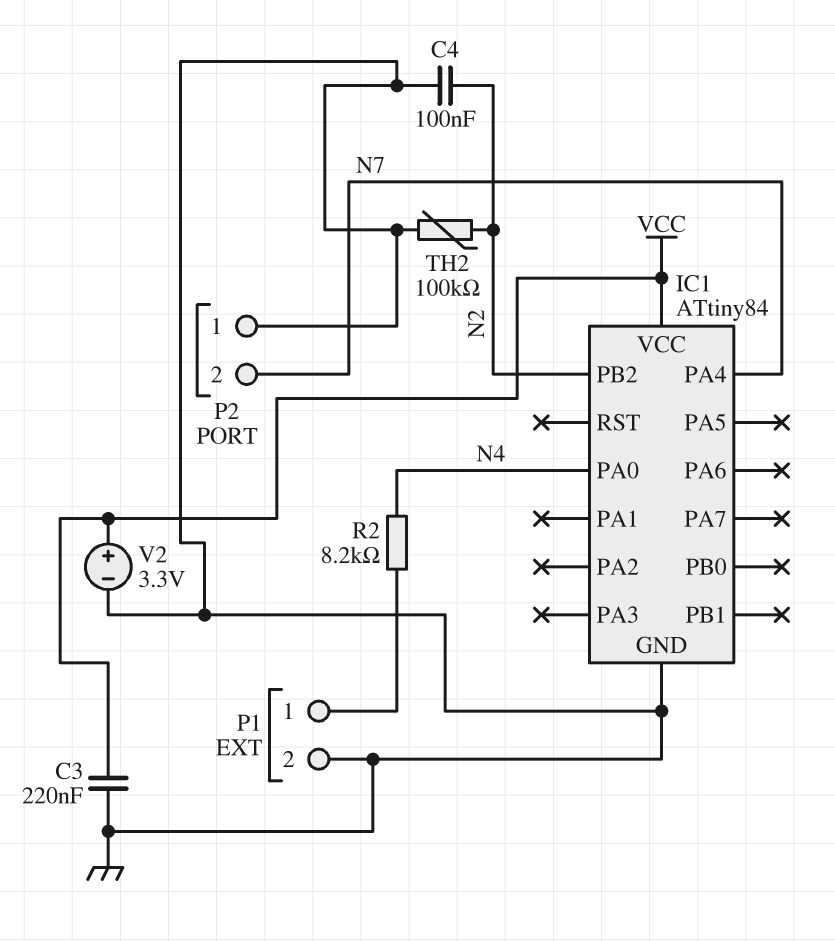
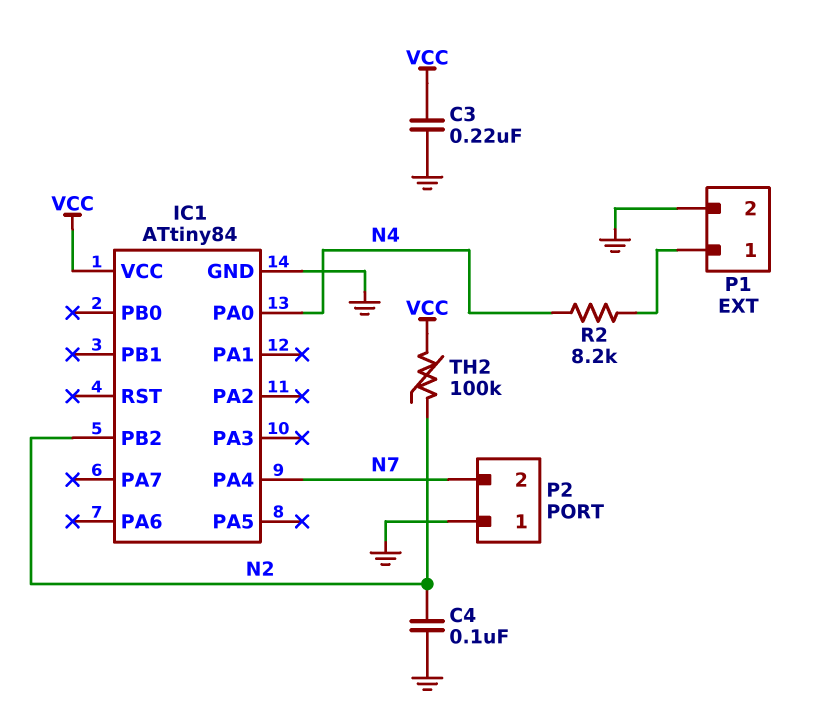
TH2: 100k (GND, N2) -> 100k (N2, VCC)
V2: 3.3V (plus VCC, minus GND) -> none

